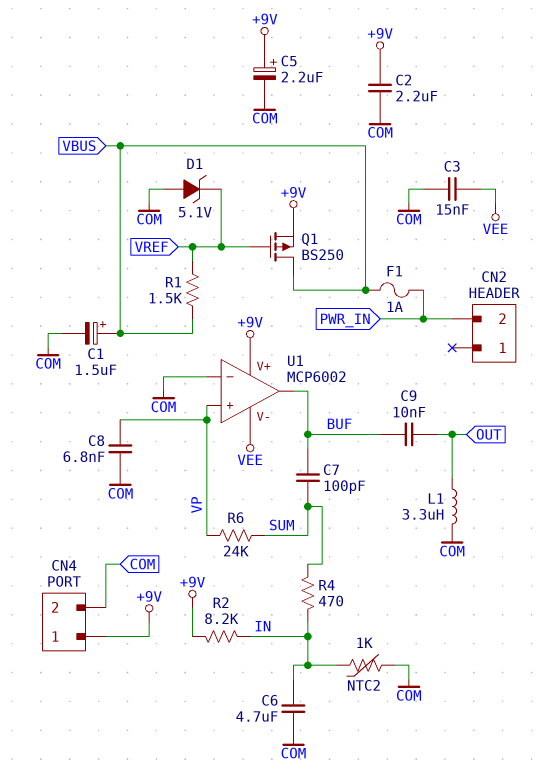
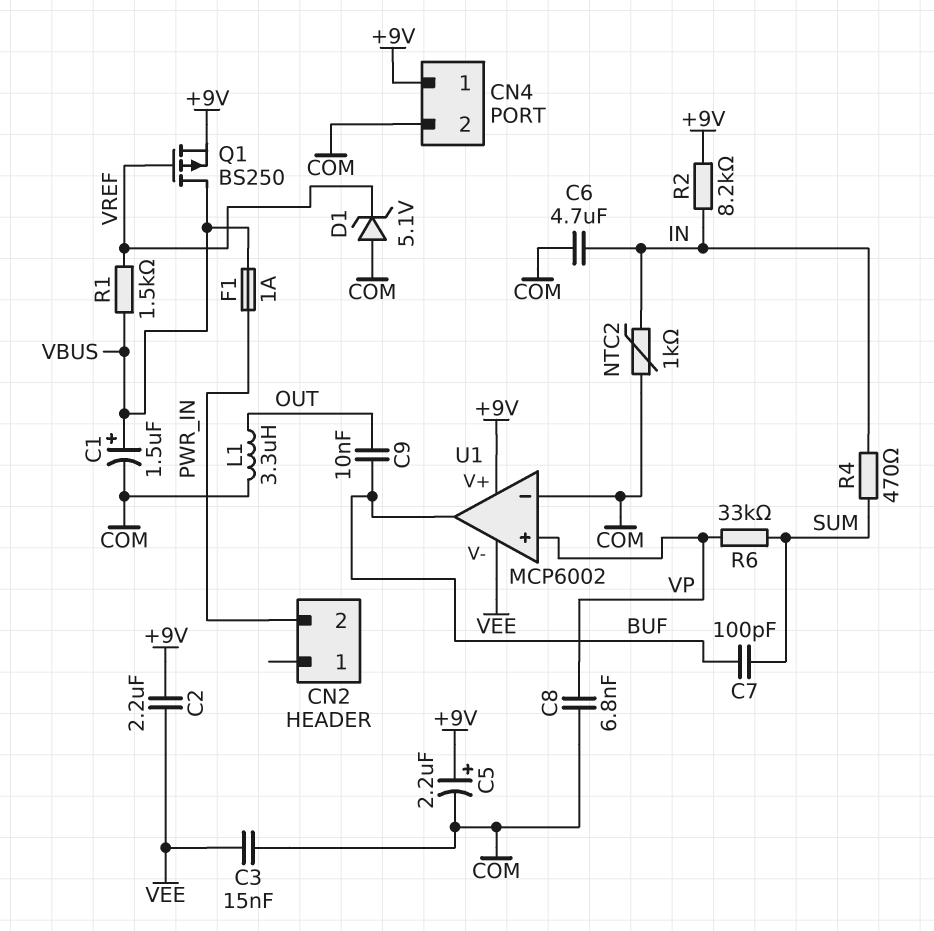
C2: 2.2uF (+9V, COM) -> 2.2uF (+9V, VEE)
R6: 24k (SUM, VP) -> 33k (SUM, VP)

